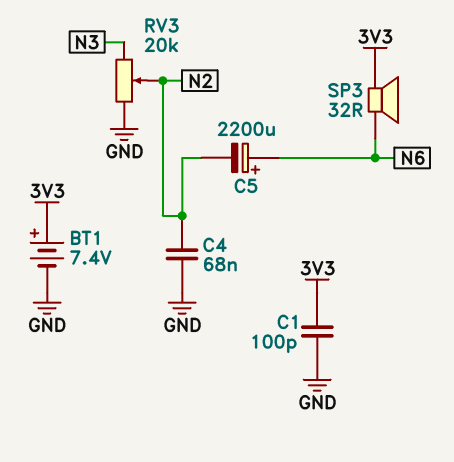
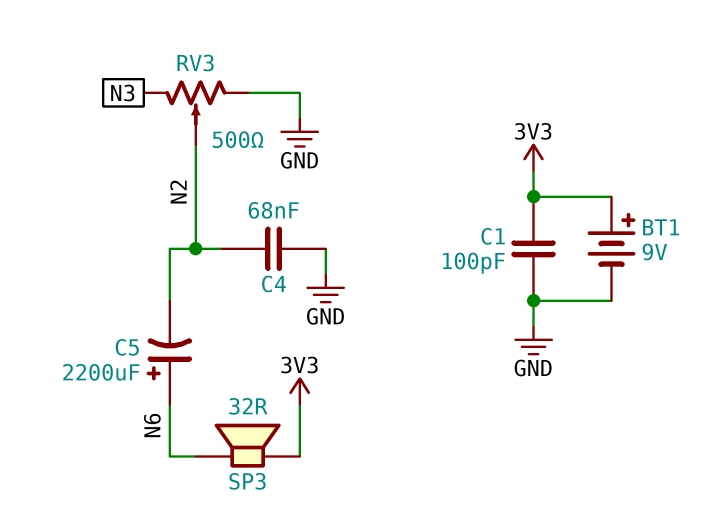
BT1: 7.4V (plus 3V3, minus GND) -> 9V (plus 3V3, minus GND)
RV3: 20k (GND, N3, wiper N2) -> 500 (GND, N3, wiper N2)

